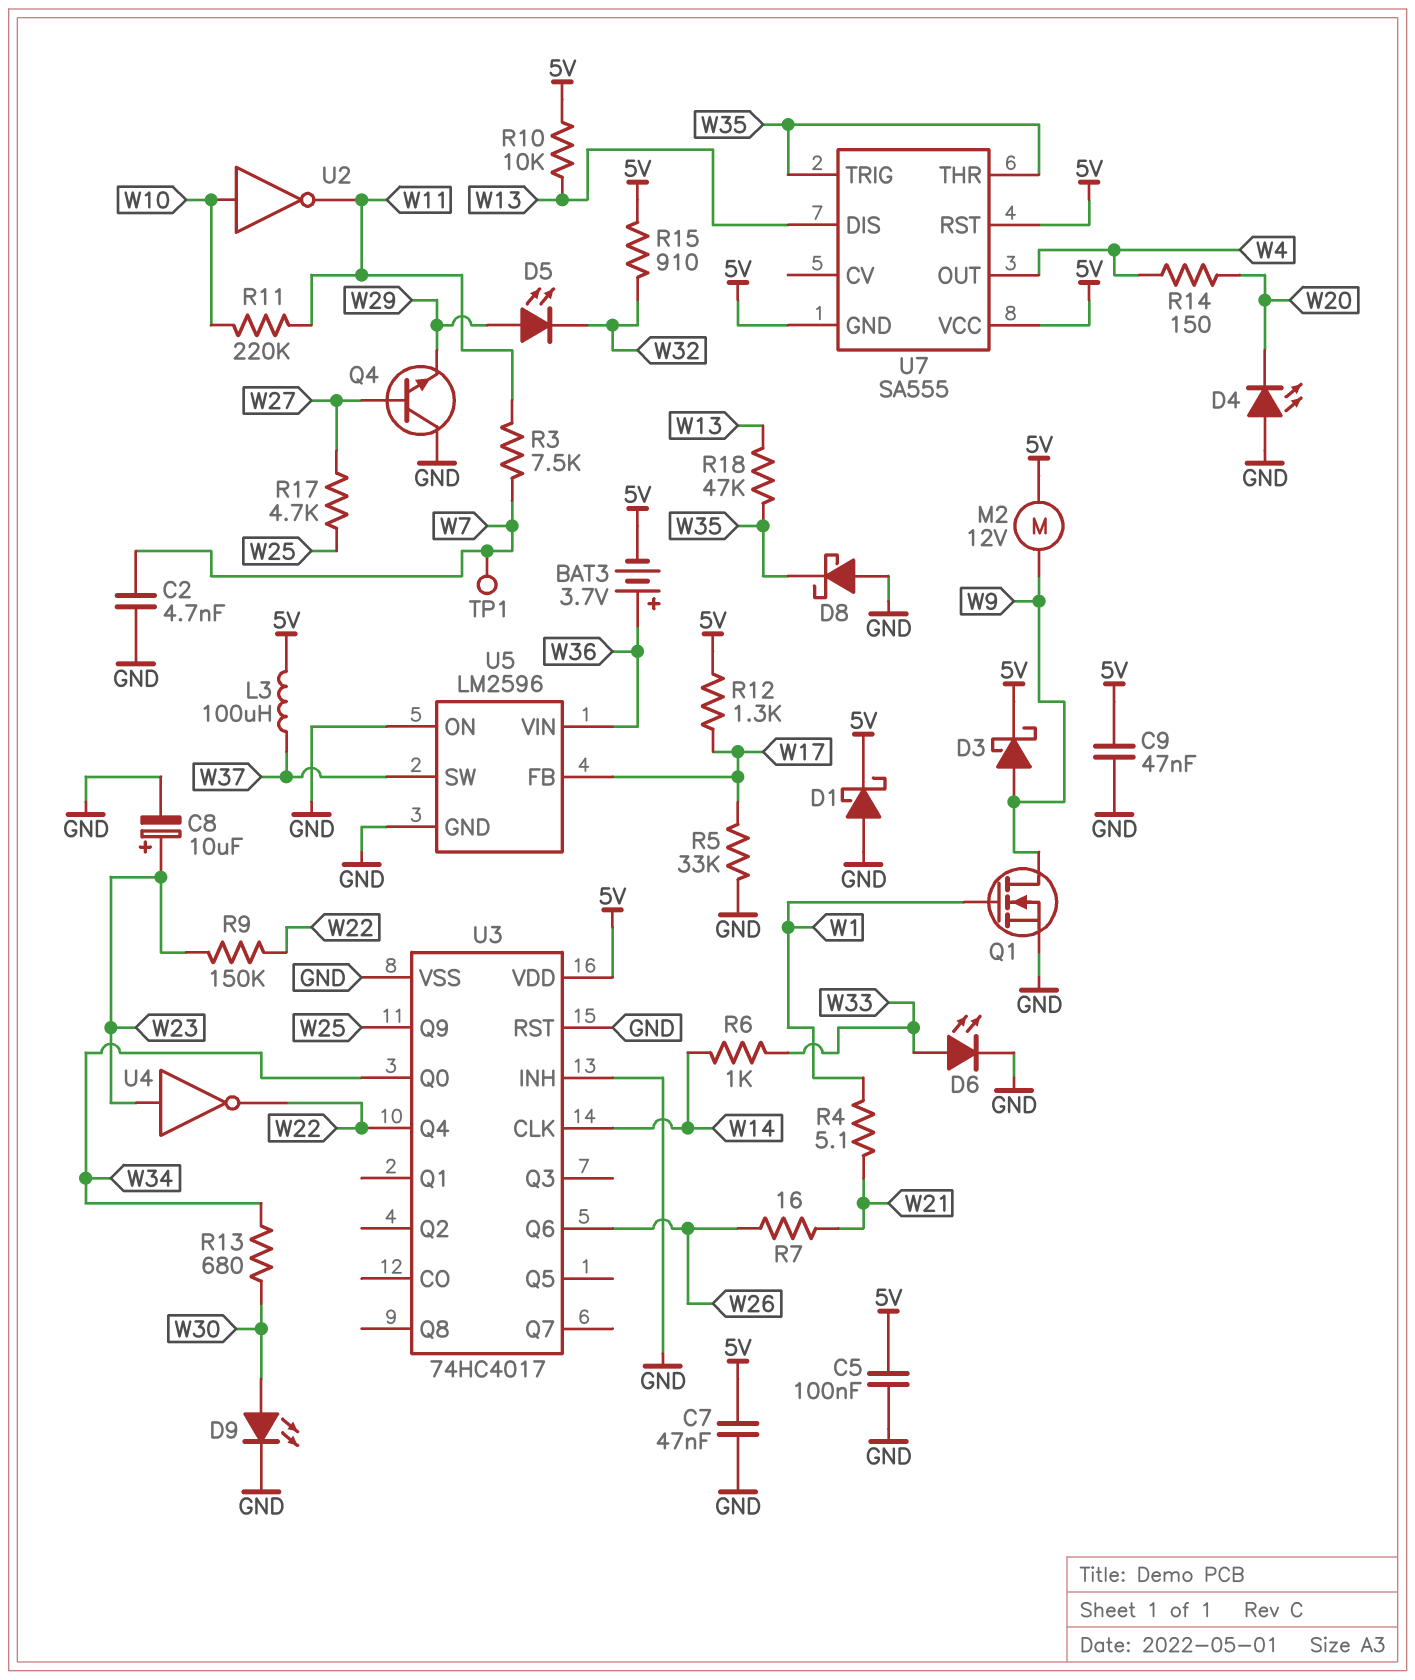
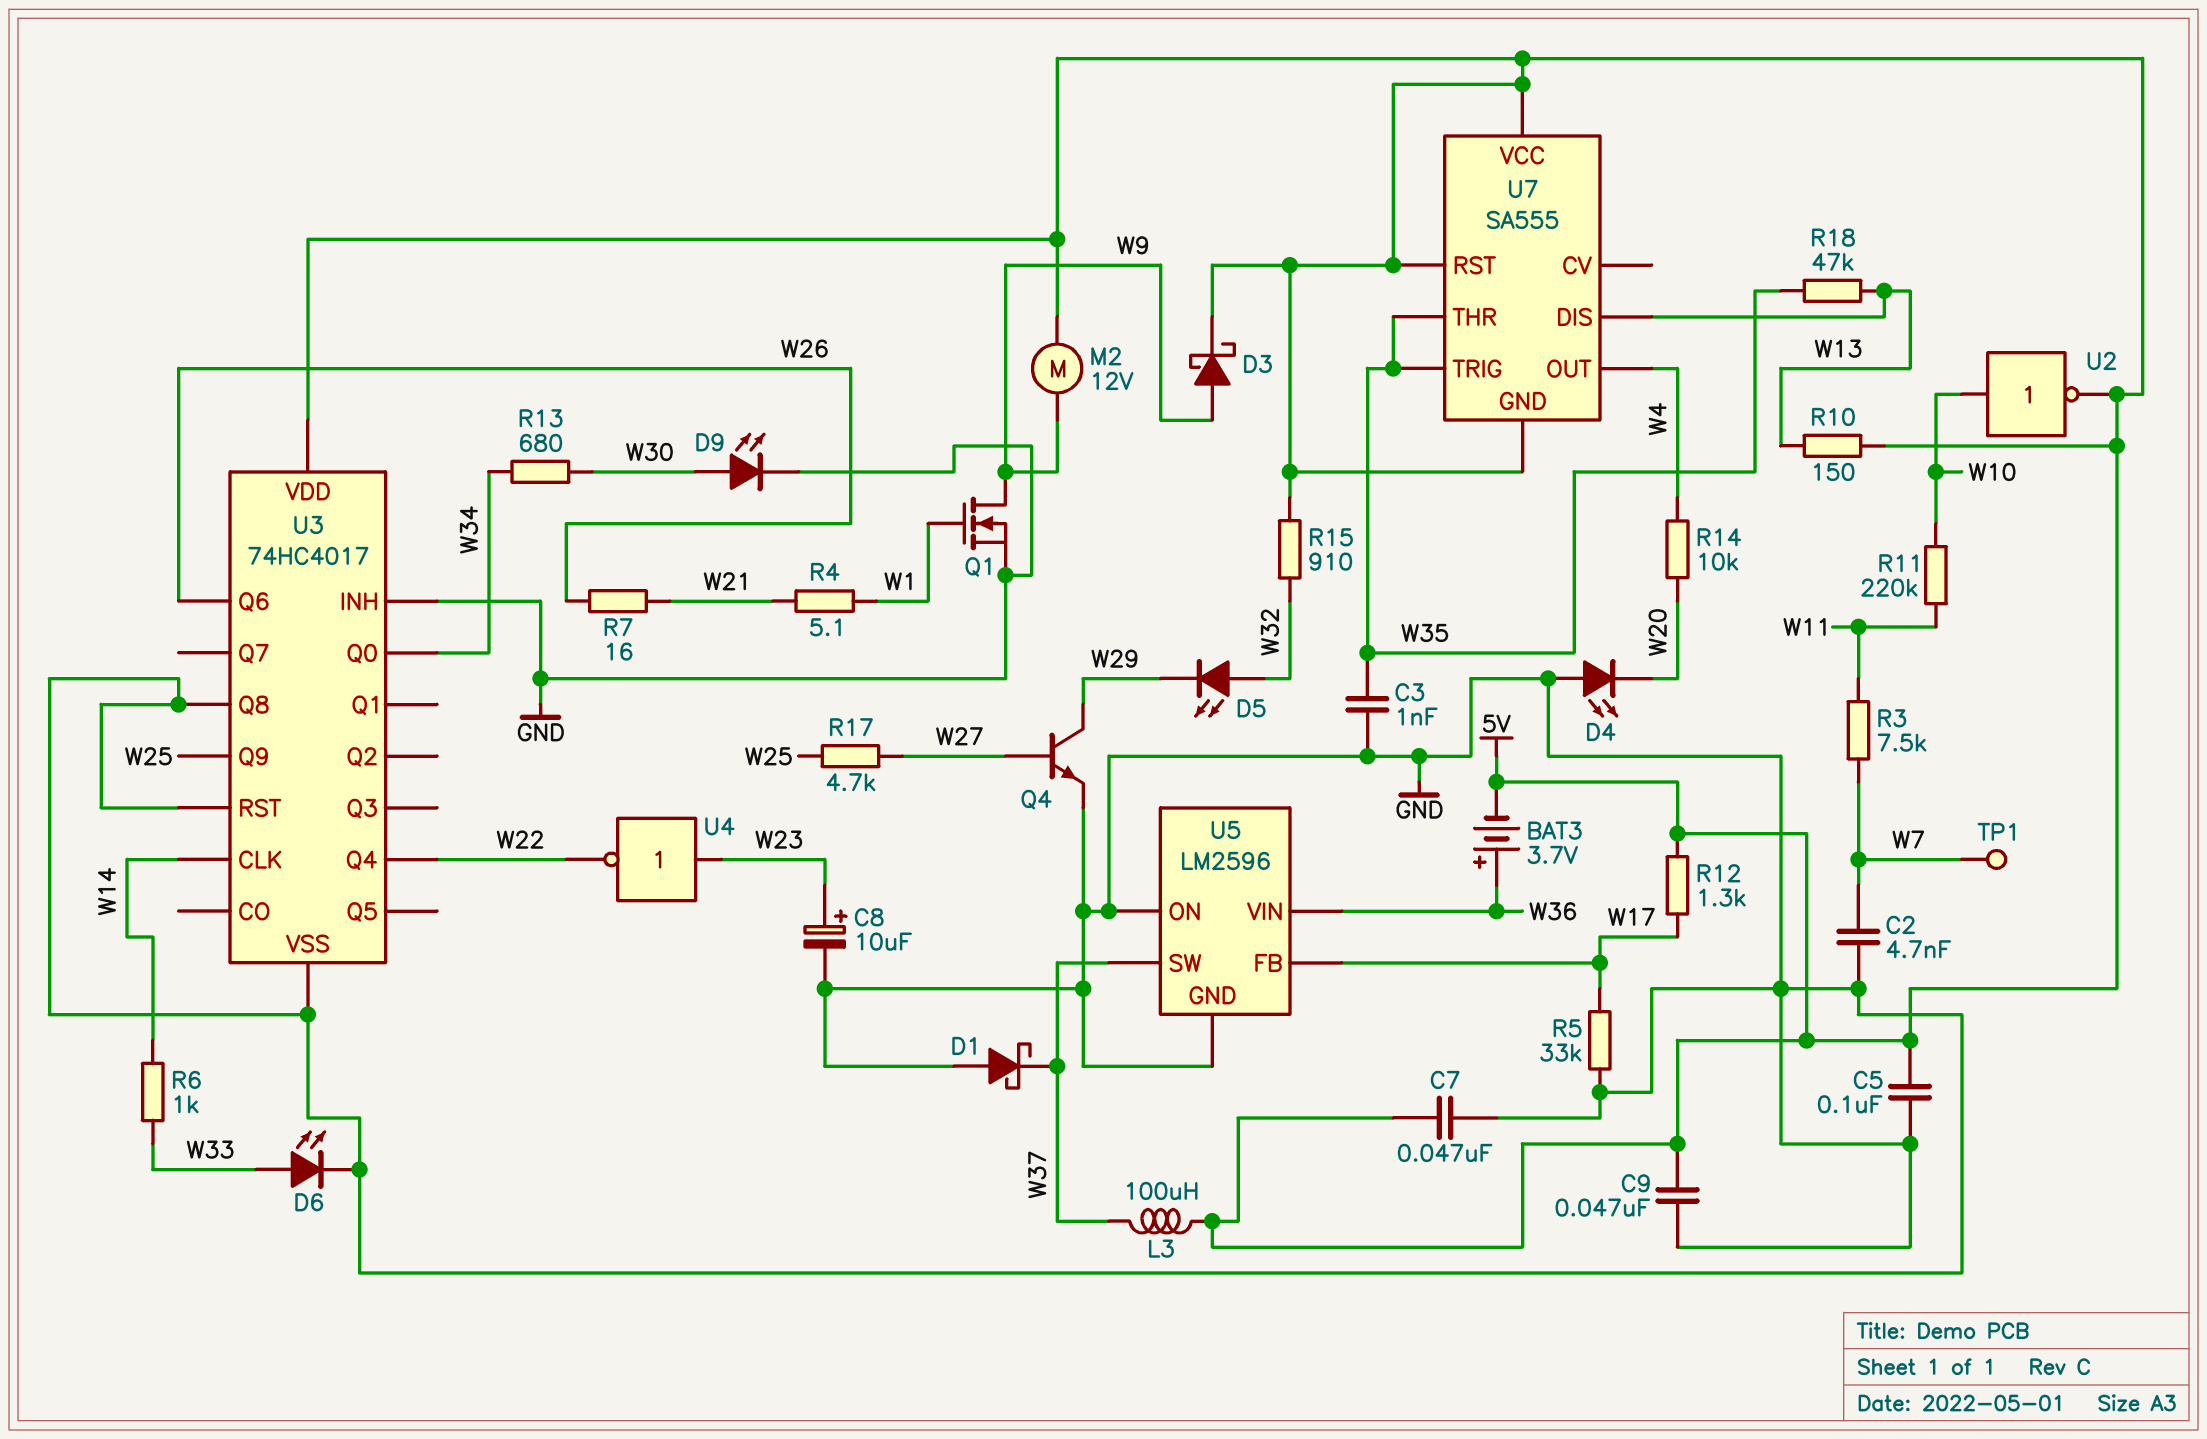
C3: none -> 1nF (GND, W35)
D1: schottky (A GND, K 5V) -> schottky (A GND, K W37)
D5: LED (A W29, K W32) -> LED (A W32, K W29)
D8: schottky (A GND, K W35) -> none
Q4: NPN (B W27, C GND, E W29) -> NPN (B W27, C W29, E GND)
R9: 150k (W22, W23) -> none
R10: 10k (5V, W13) -> 150 (5V, W13)
R14: 150 (W4, W20) -> 10k (W4, W20)
U2: NOT (in W10, out W11) -> NOT (in W10, out 5V)
U3 pin Q8: none -> GND

